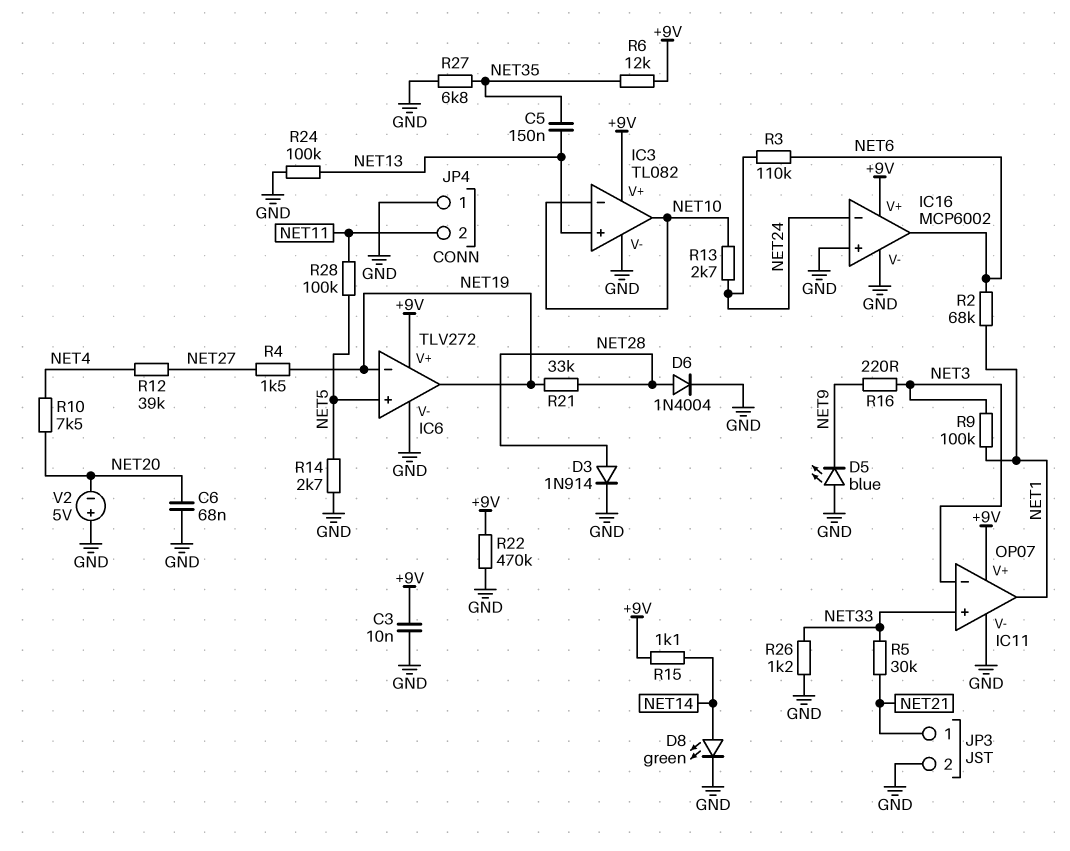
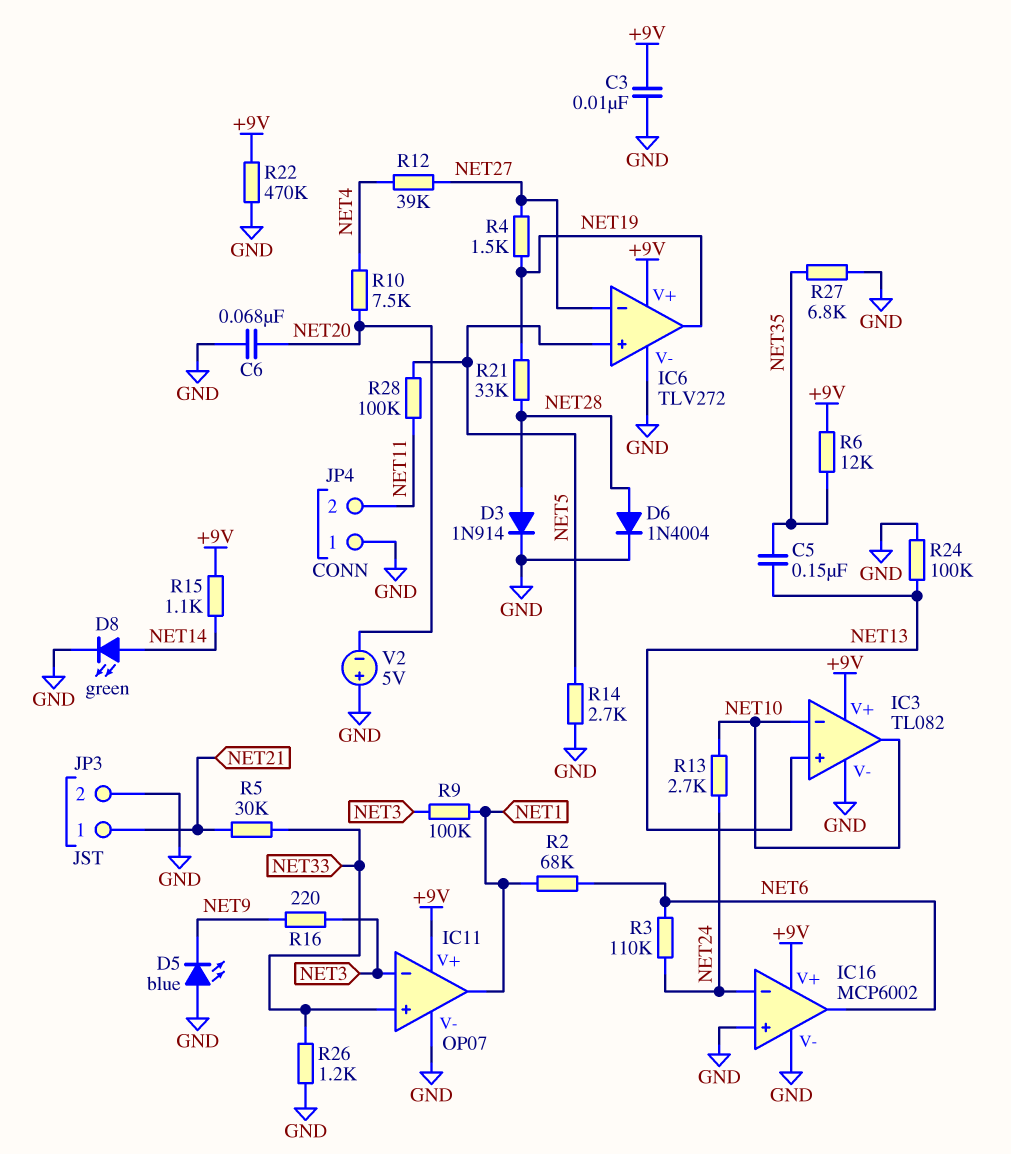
IC6 pin in-: NET19 -> NET27

